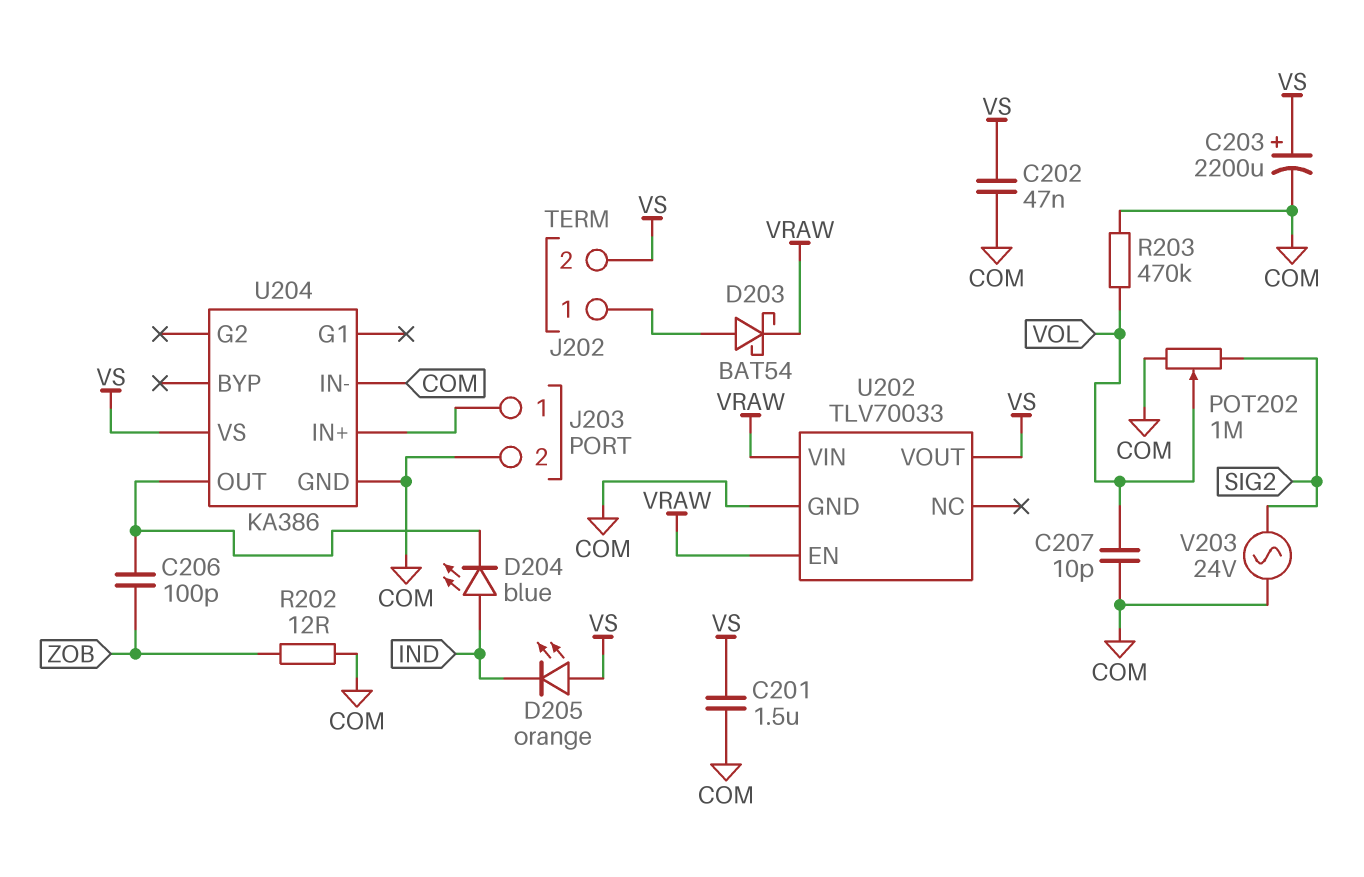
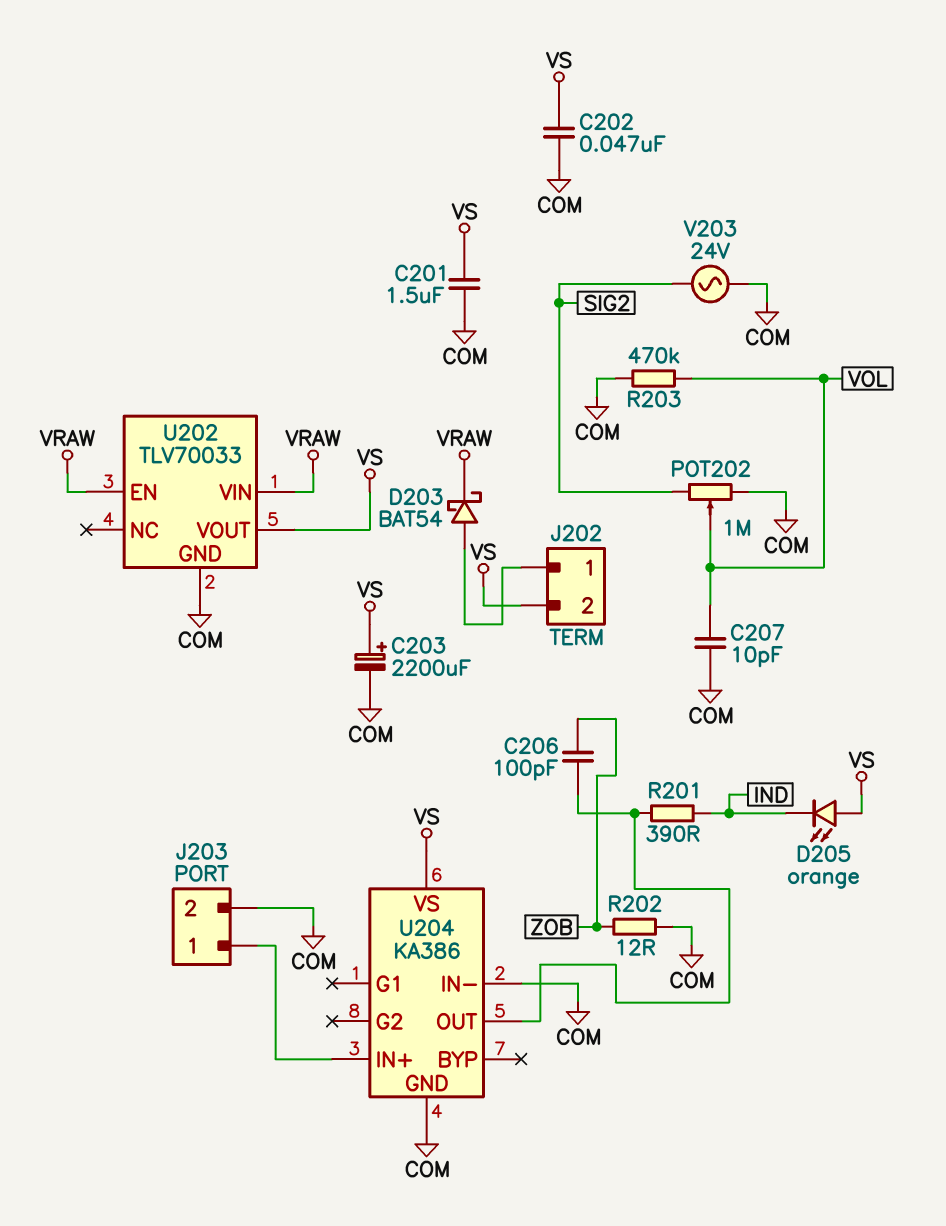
D204: LED blue (A IND, K U204/OUT) -> none
R201: none -> 390 (IND, U204/OUT)

